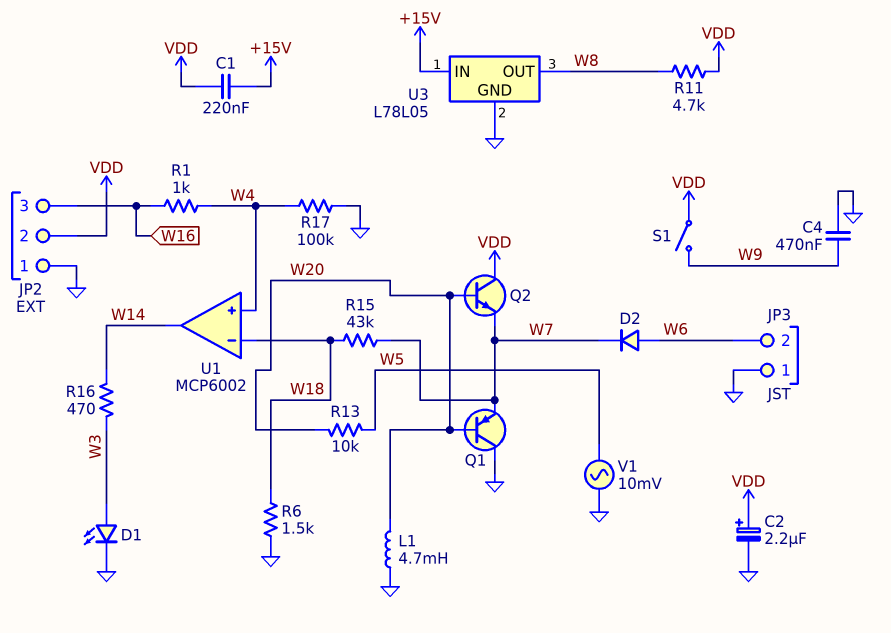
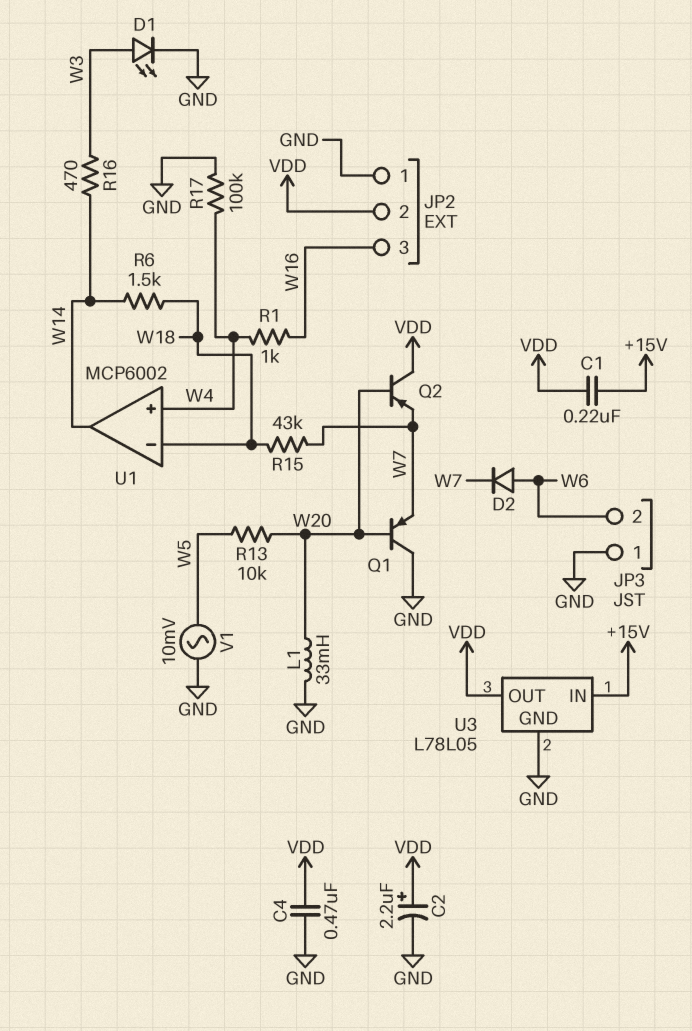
C4: 470nF (GND, W9) -> 470nF (GND, VDD)
L1: 4.7mH (GND, W20) -> 33mH (GND, W20)
Q2: NPN (B W20, C VDD, E W7) -> PNP (B W20, C VDD, E W7)
R6: 1.5k (GND, W18) -> 1.5k (W14, W18)
R11: 4.7k (VDD, W8) -> none
S1: switch (VDD, W9) -> none
U3 pin OUT: W8 -> VDD

